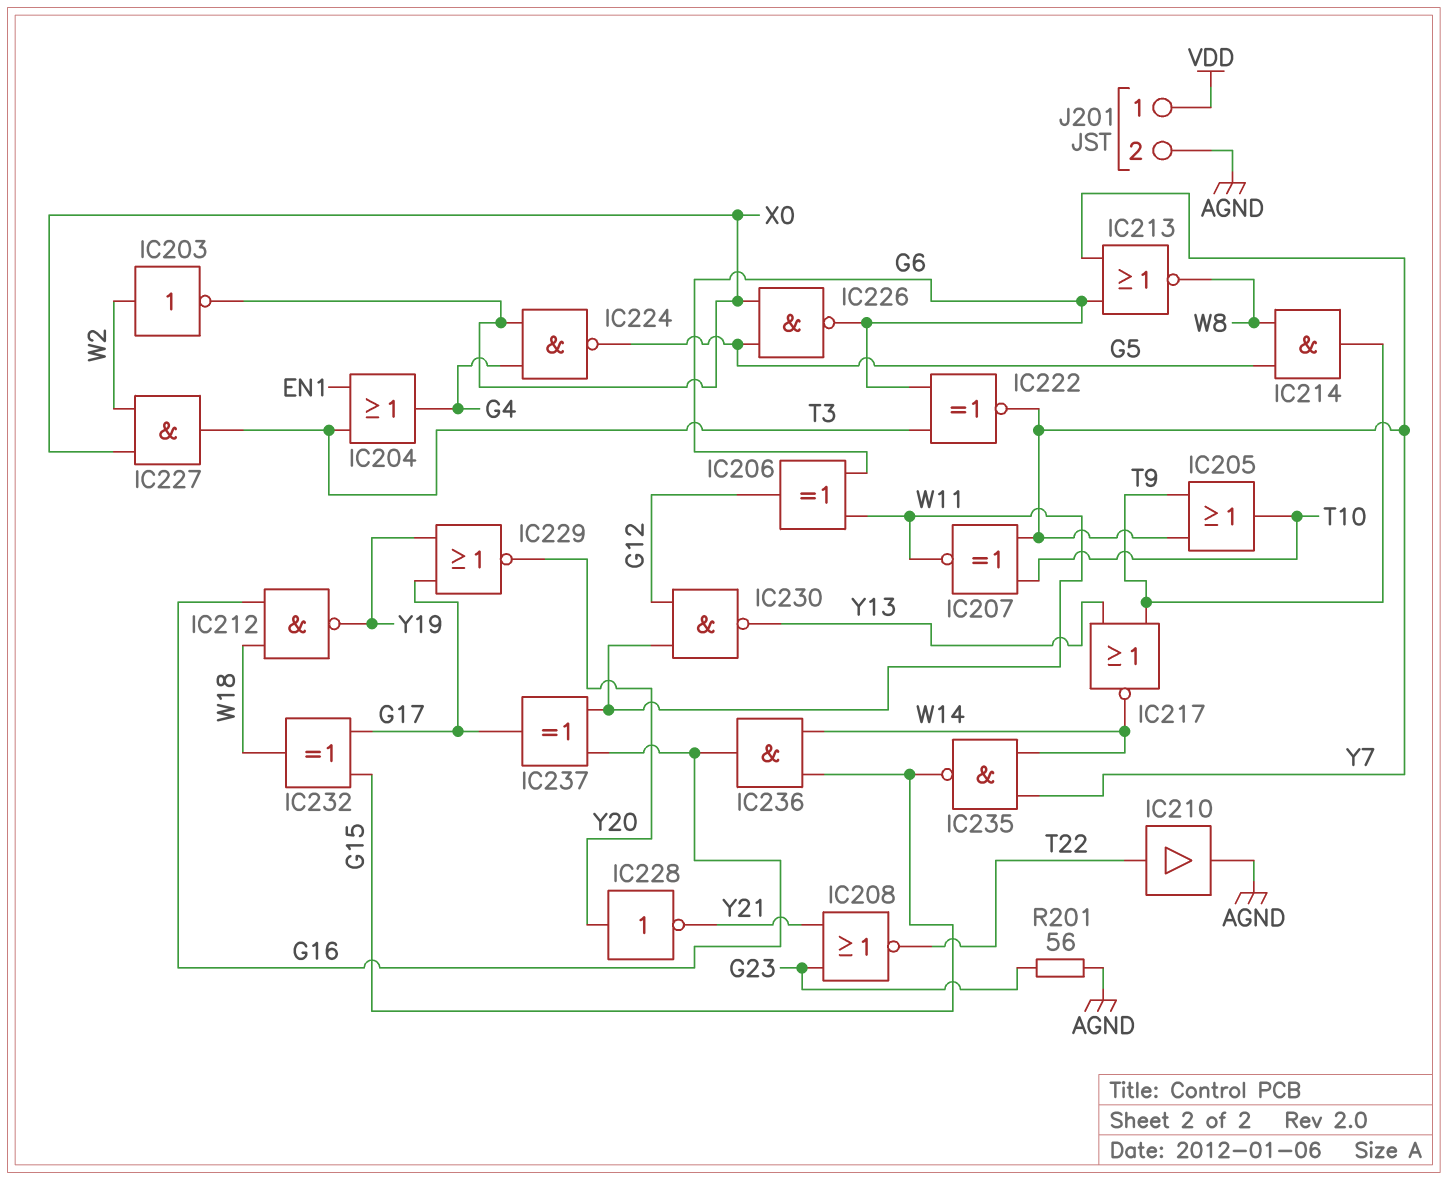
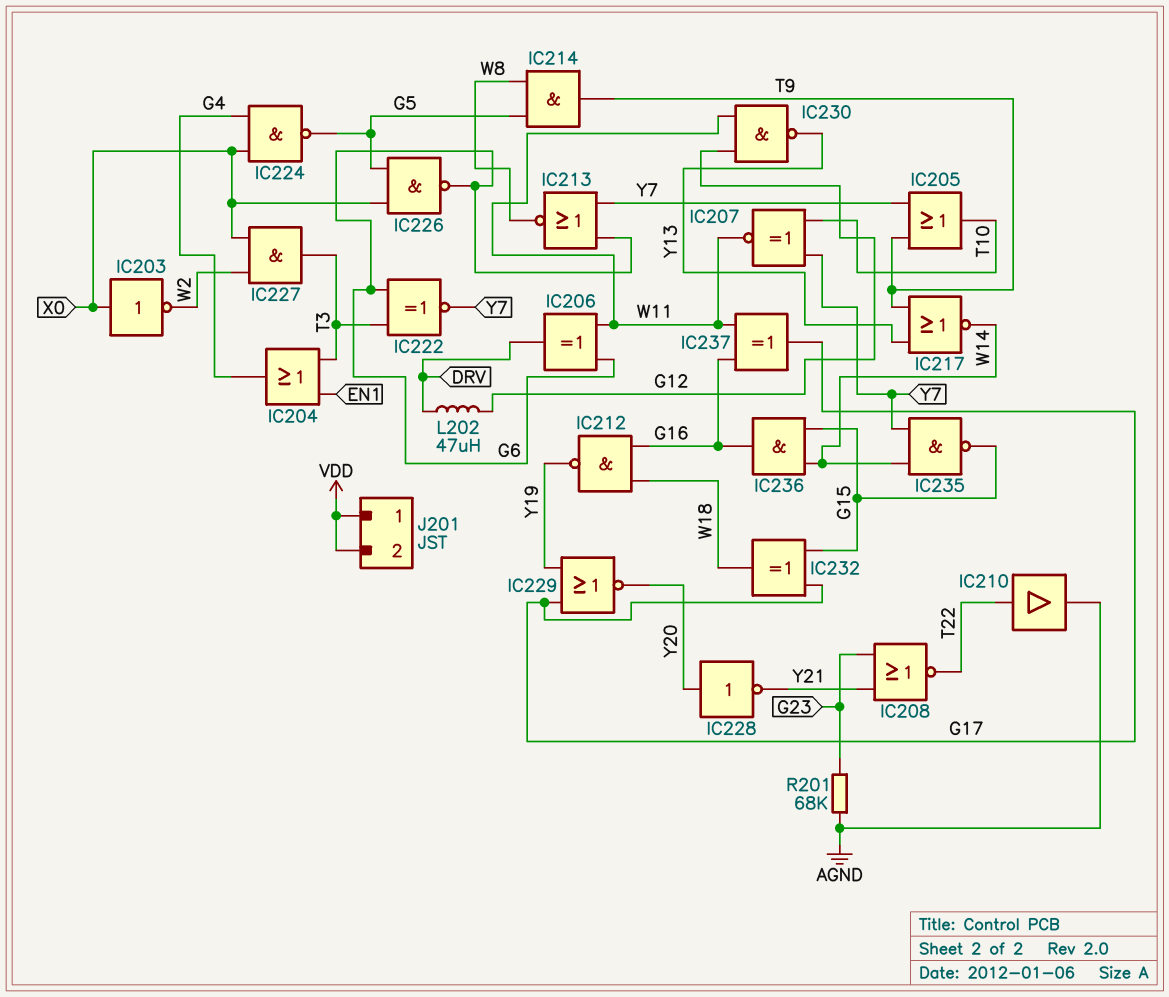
IC203: NOT (in W2, out X0) -> NOT (in X0, out W2)
IC206: XOR (in G6, in W11, out G12) -> XOR (in G6, in W11, out DRV)
J201 pin 2: AGND -> VDD
L202: none -> 47uH (DRV, G12)
R201: 56 (AGND, G23) -> 68k (AGND, G23)

